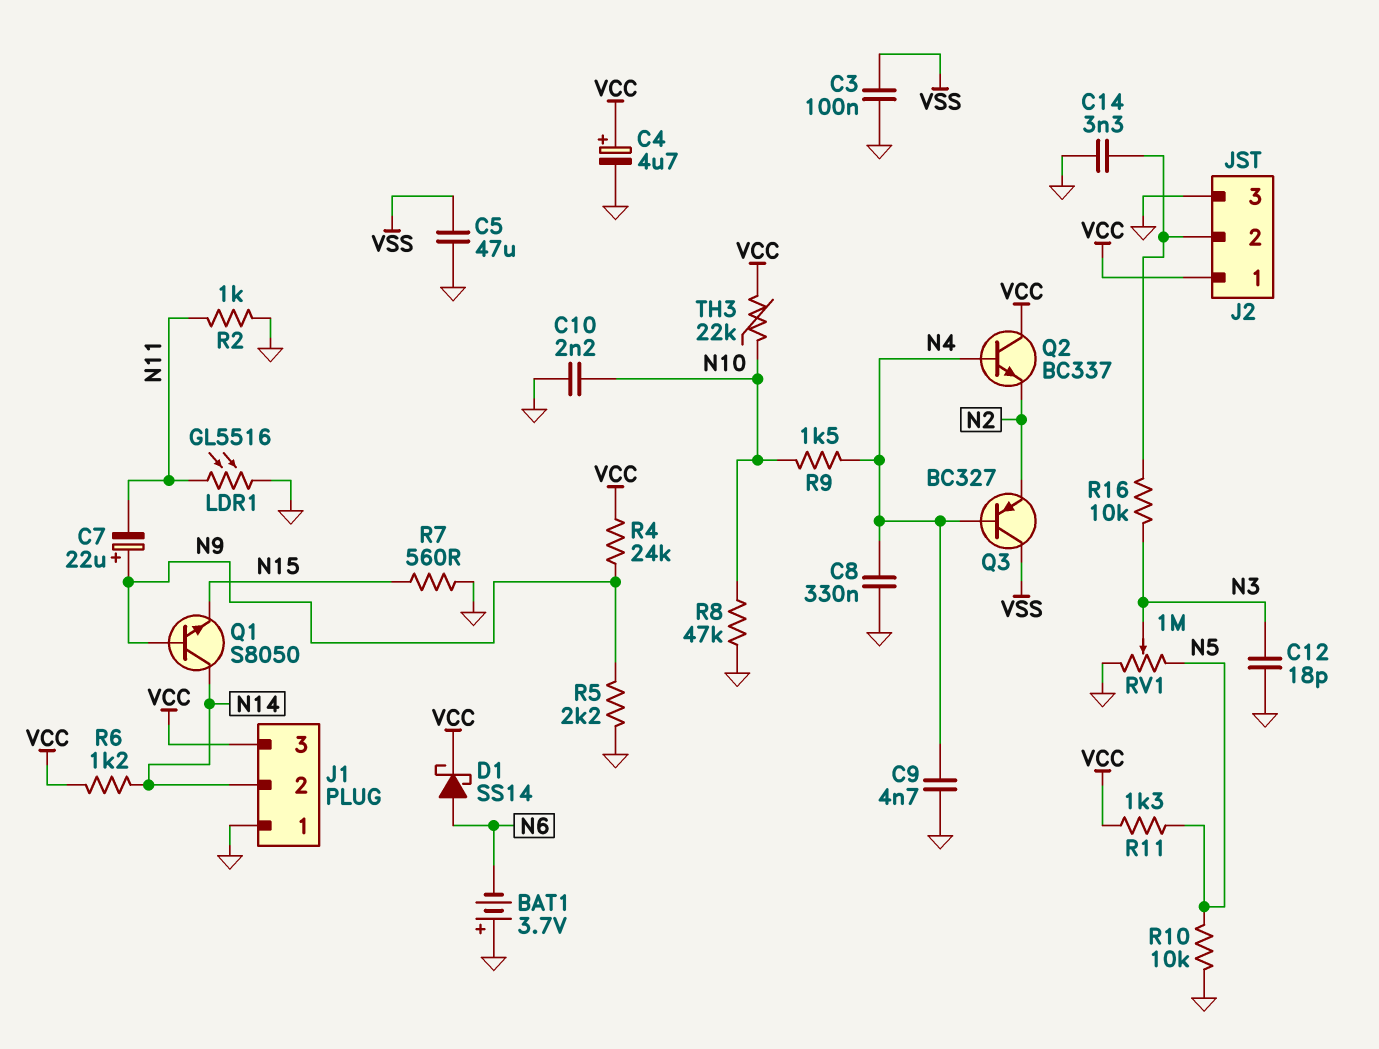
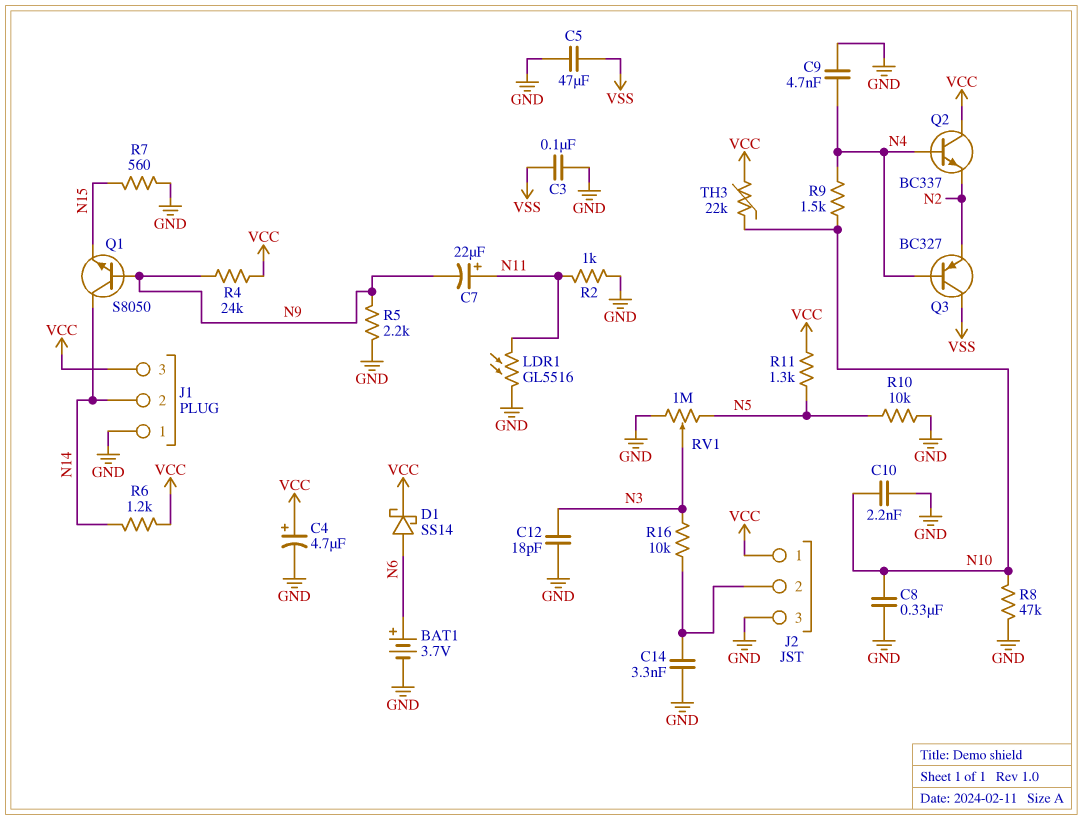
BAT1: 3.7V (plus GND, minus N6) -> 3.7V (plus N6, minus GND)
C7: 22uF (plus N9, minus N11) -> 22uF (plus N11, minus N9)
C8: 330nF (GND, N4) -> 330nF (GND, N10)

